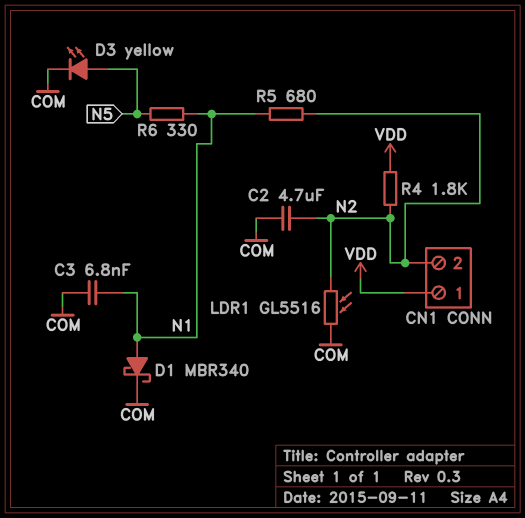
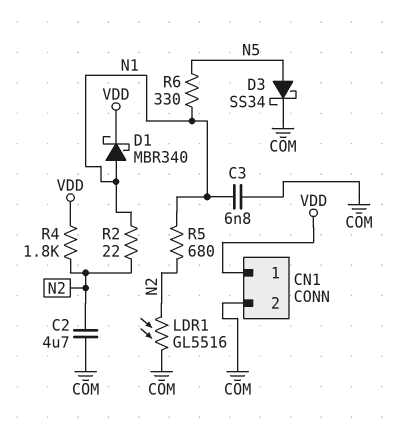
CN1 pin 2: N2 -> COM
D1: schottky MBR340 (A N1, K COM) -> schottky MBR340 (A N1, K VDD)
D3: LED yellow (A N5, K COM) -> schottky SS34 (A N5, K COM)
R2: none -> 22 (N1, N2)

